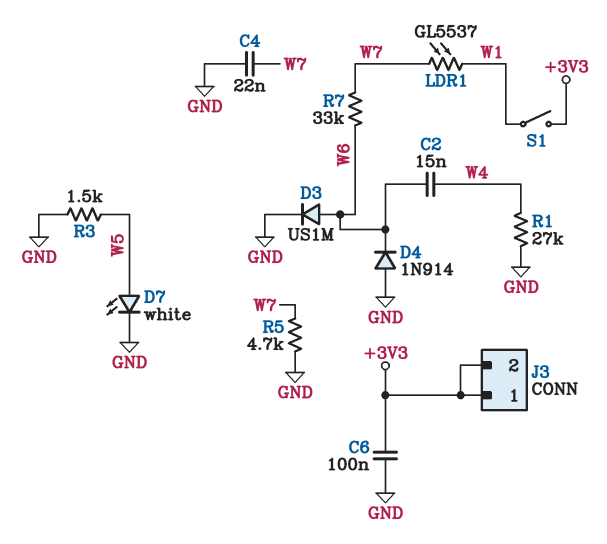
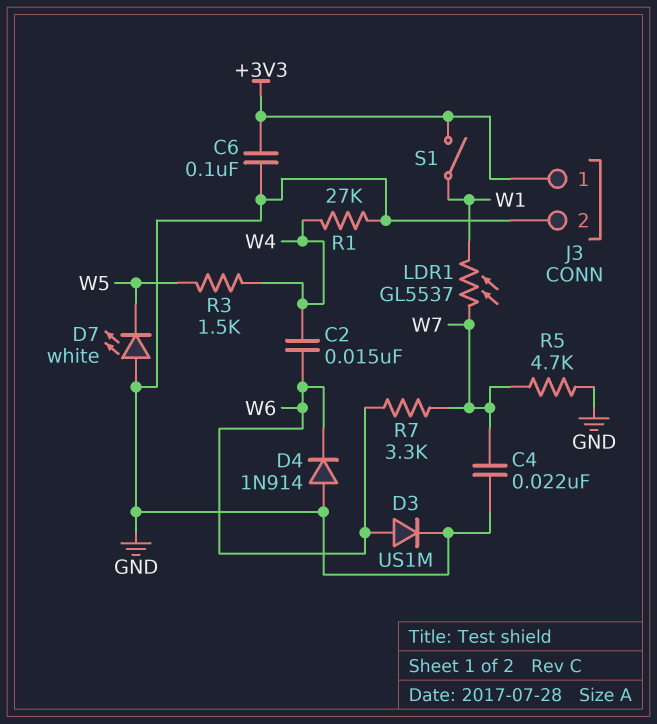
D7: LED white (A W5, K GND) -> LED white (A GND, K W5)
J3 pin 2: +3V3 -> GND
R3: 1.5k (GND, W5) -> 1.5k (W4, W5)
R7: 33k (W6, W7) -> 3.3k (W6, W7)

